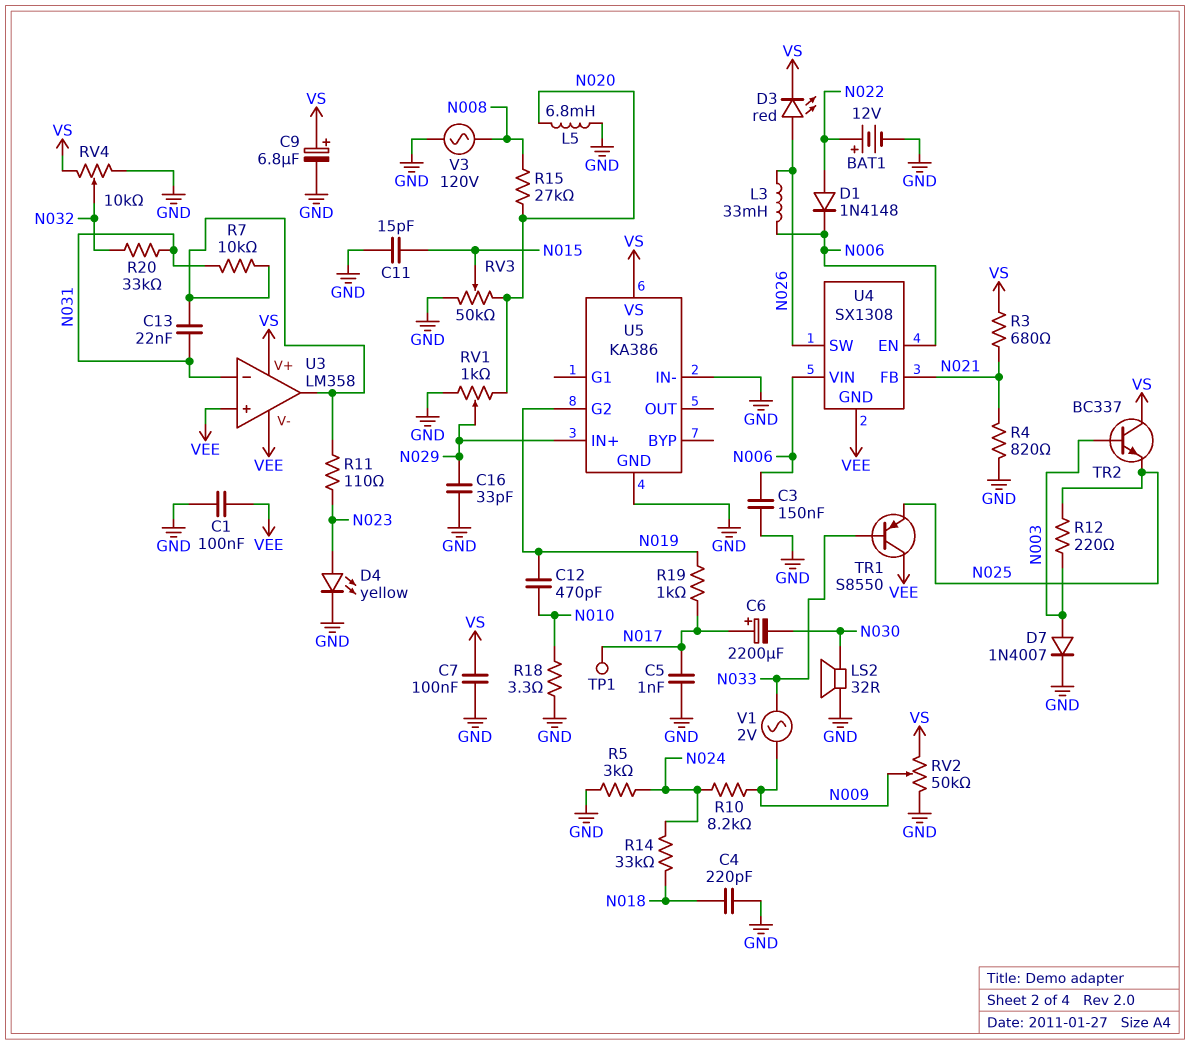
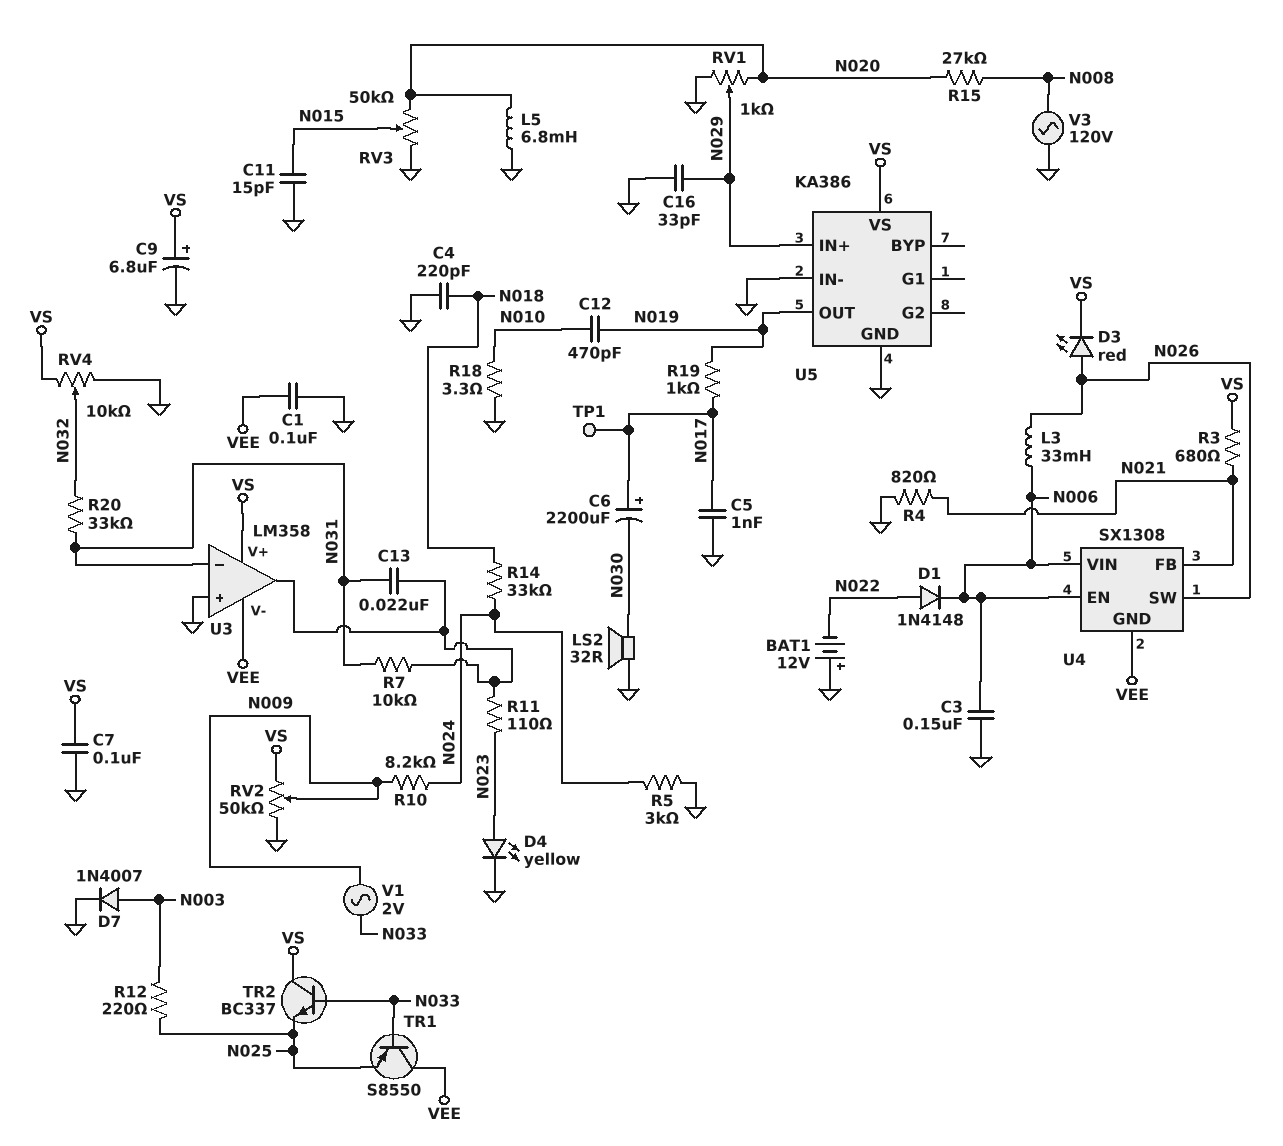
BAT1: 12V (plus N022, minus GND) -> 12V (plus GND, minus N022)
TR2: NPN BC337 (B N003, C VS, E N025) -> NPN BC337 (B N033, C VS, E N025)
U3 pin in+: VEE -> GND
U5 pin G2: N019 -> none
U5 pin OUT: none -> N019

